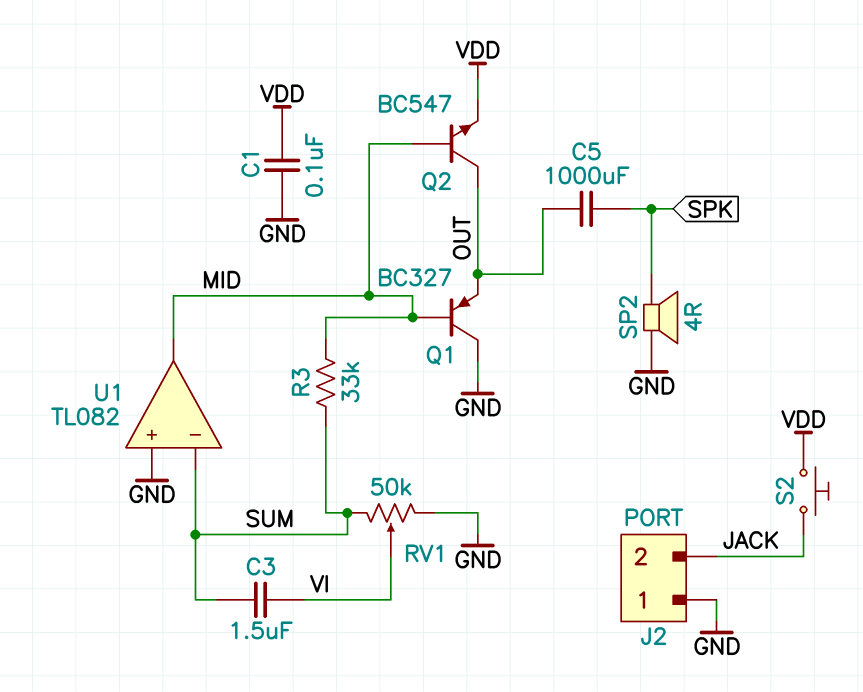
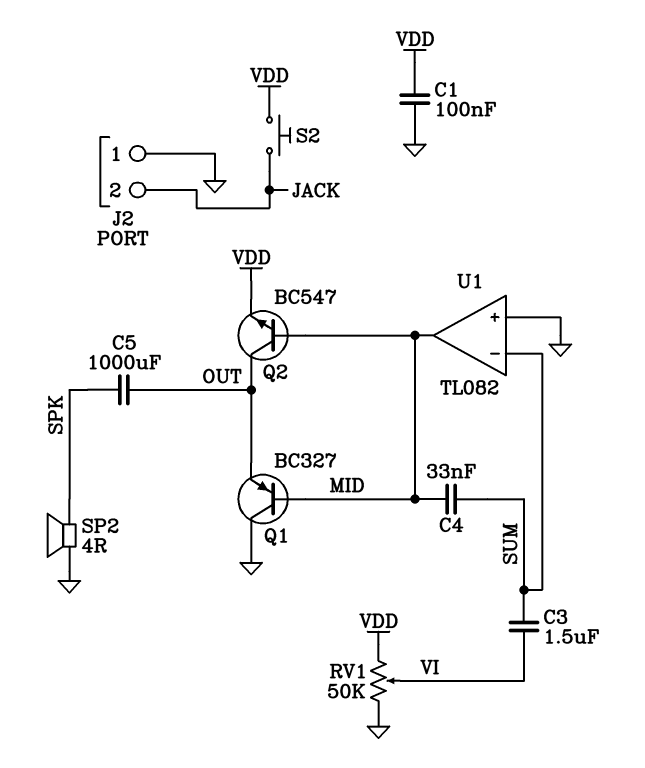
C4: none -> 33nF (MID, SUM)
R3: 33k (MID, SUM) -> none
RV1: 50k (GND, SUM, wiper VI) -> 50k (GND, VDD, wiper VI)

